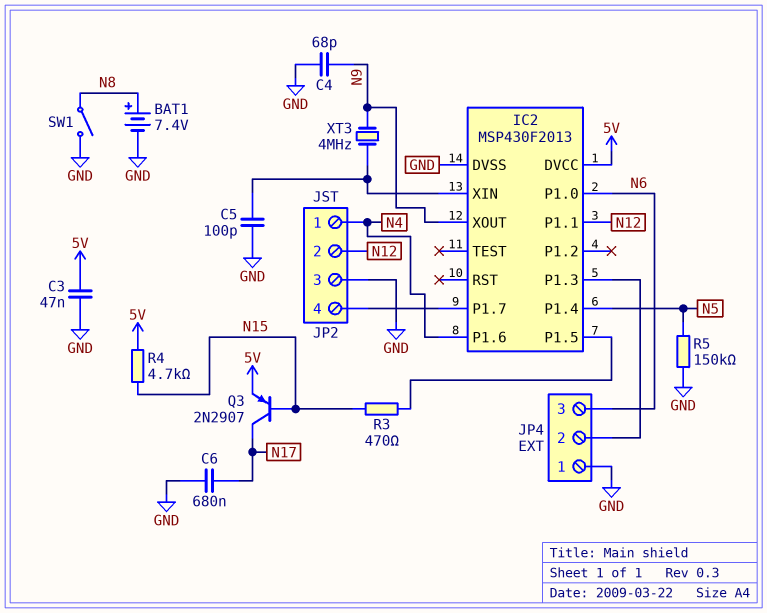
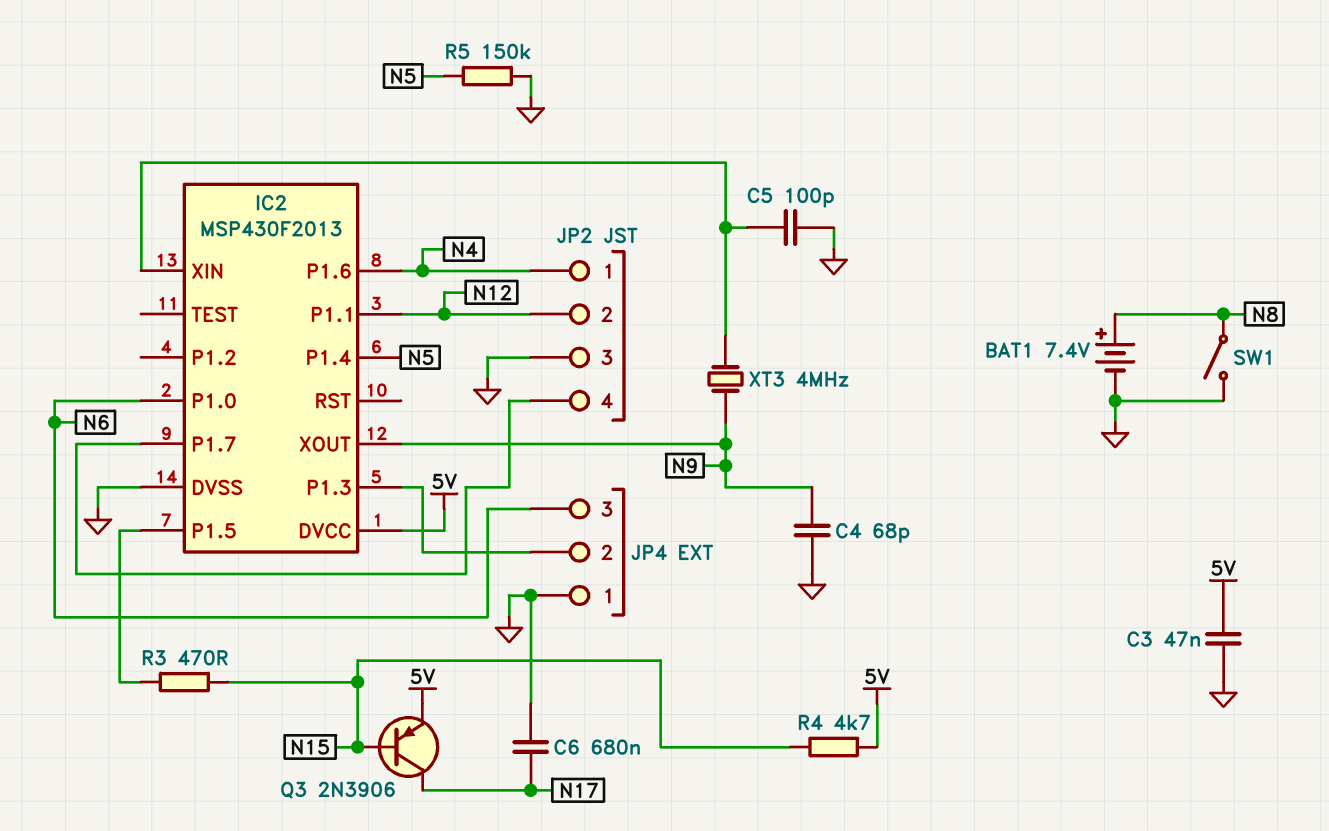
Q3: PNP 2N2907 (B N15, C N17, E 5V) -> PNP 2N3906 (B N15, C N17, E 5V)

